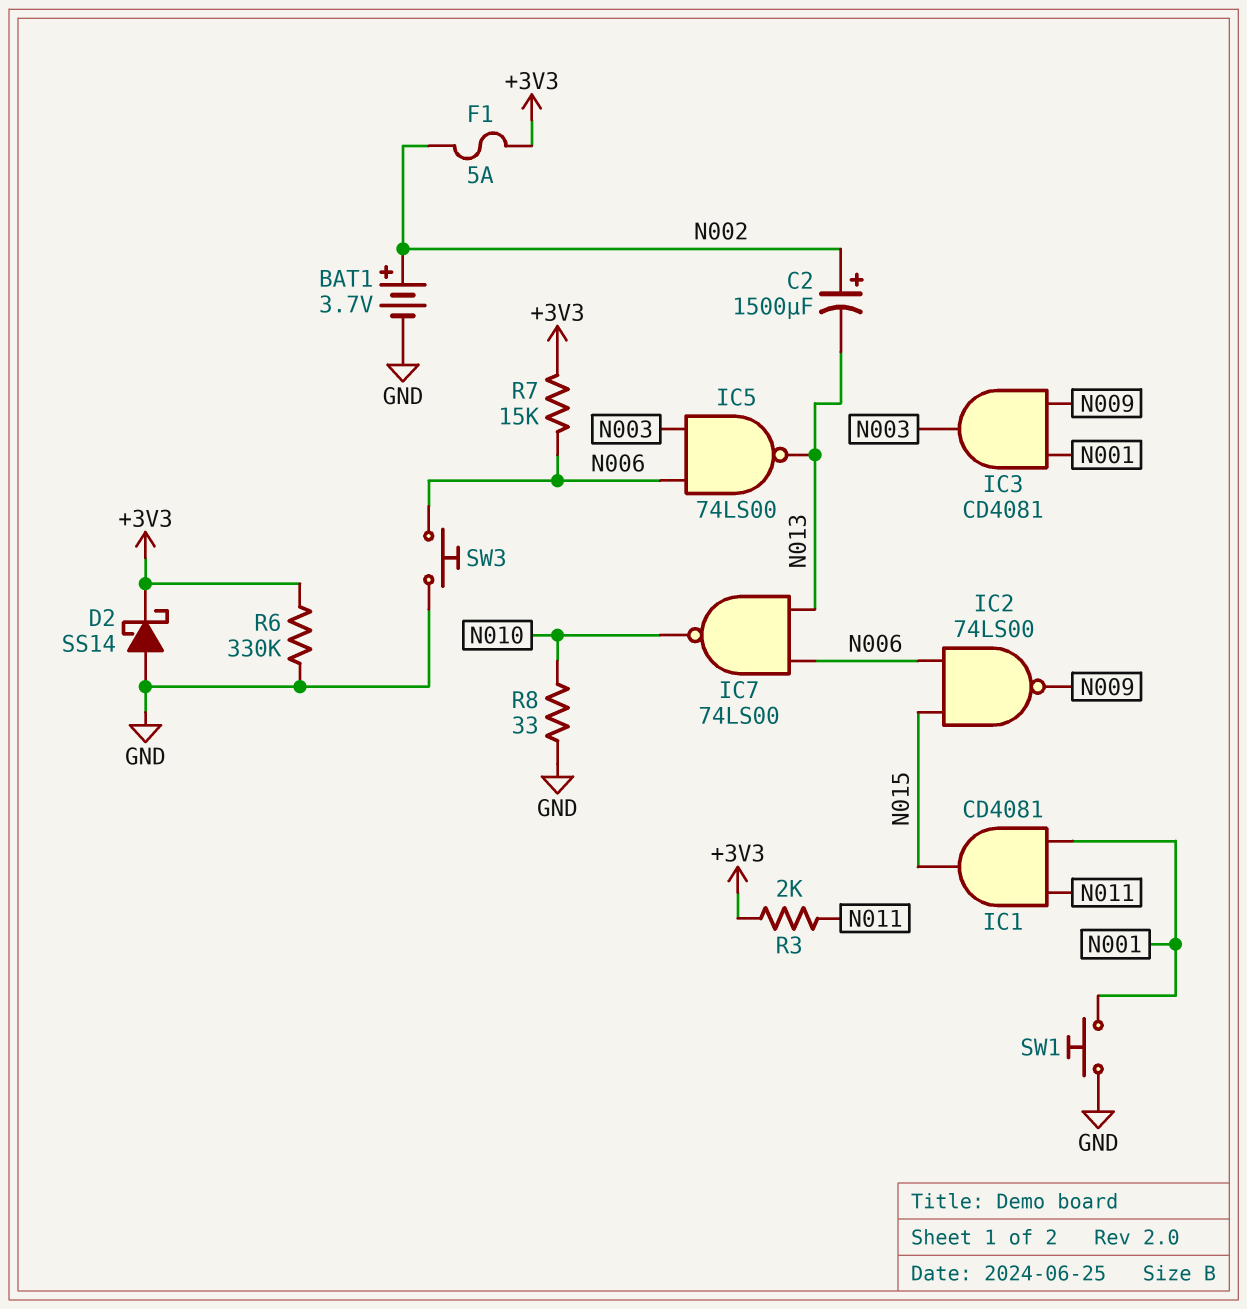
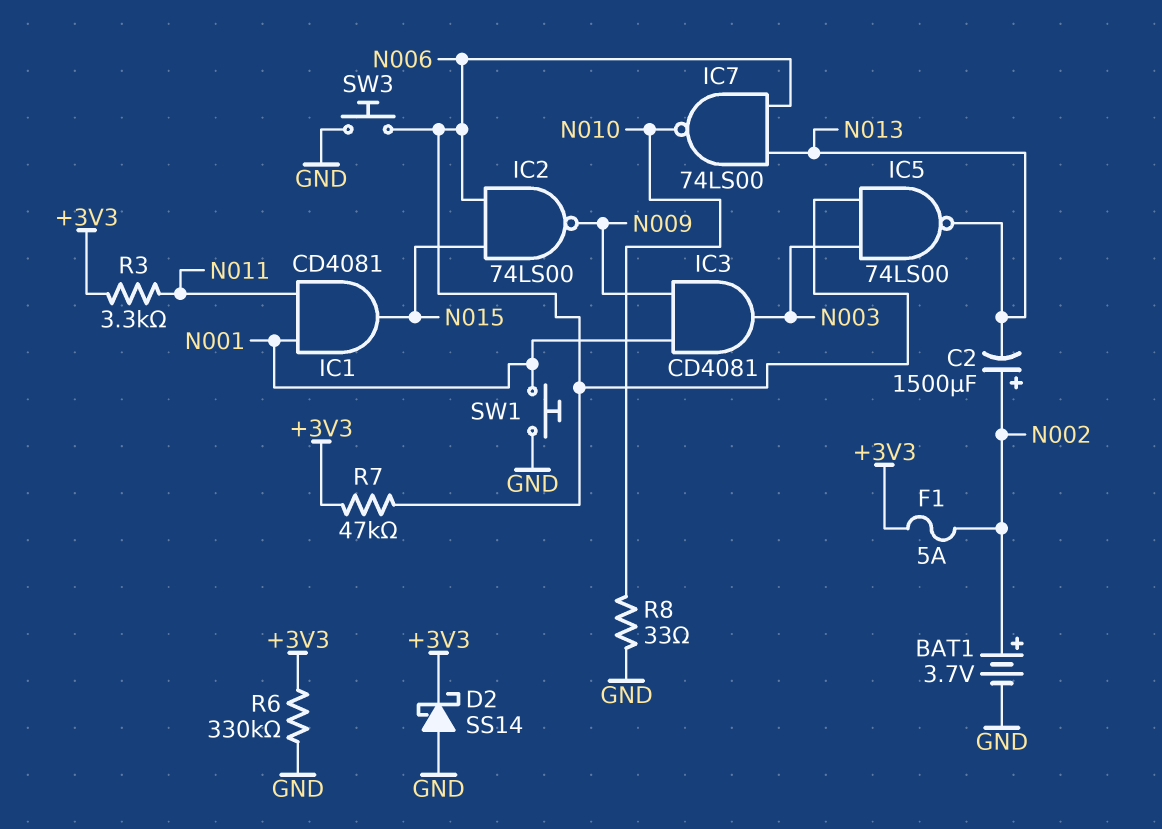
R3: 2k (+3V3, N011) -> 3.3k (+3V3, N011)
R7: 15k (+3V3, N006) -> 47k (+3V3, N006)

